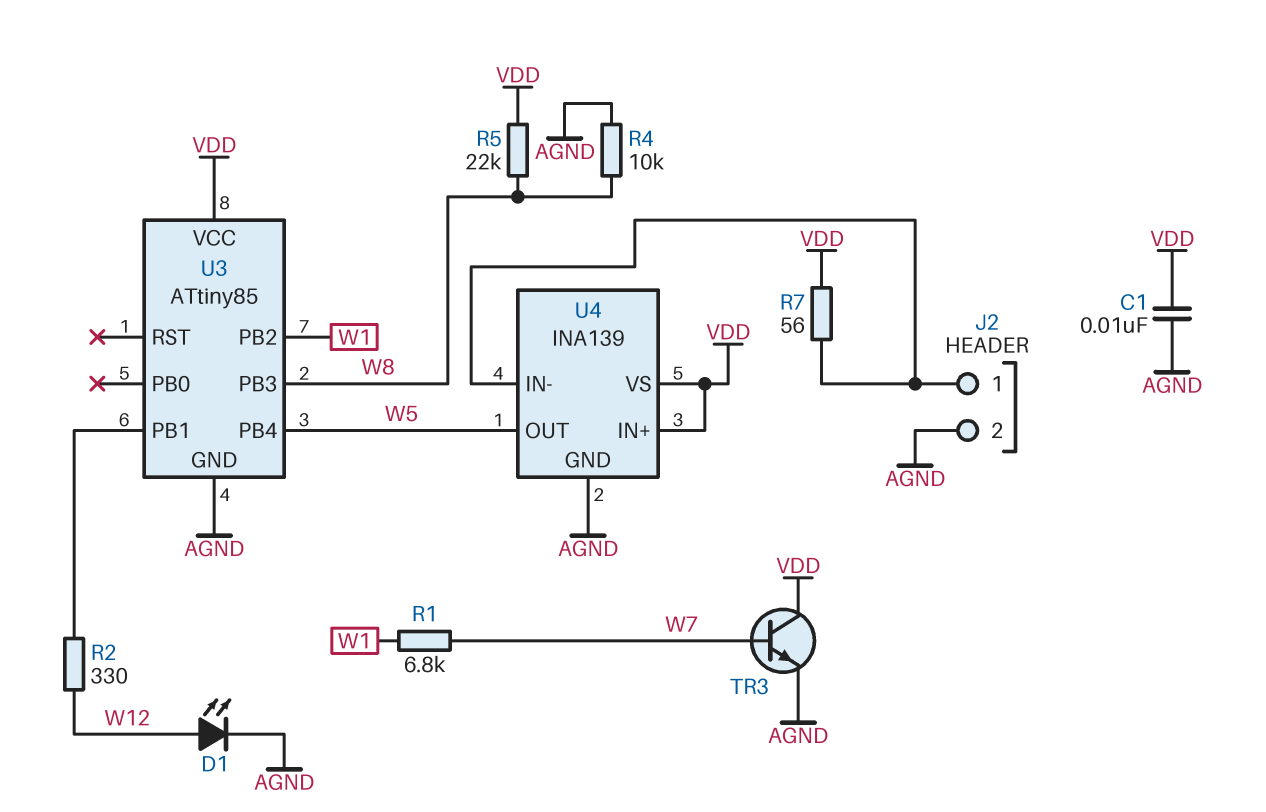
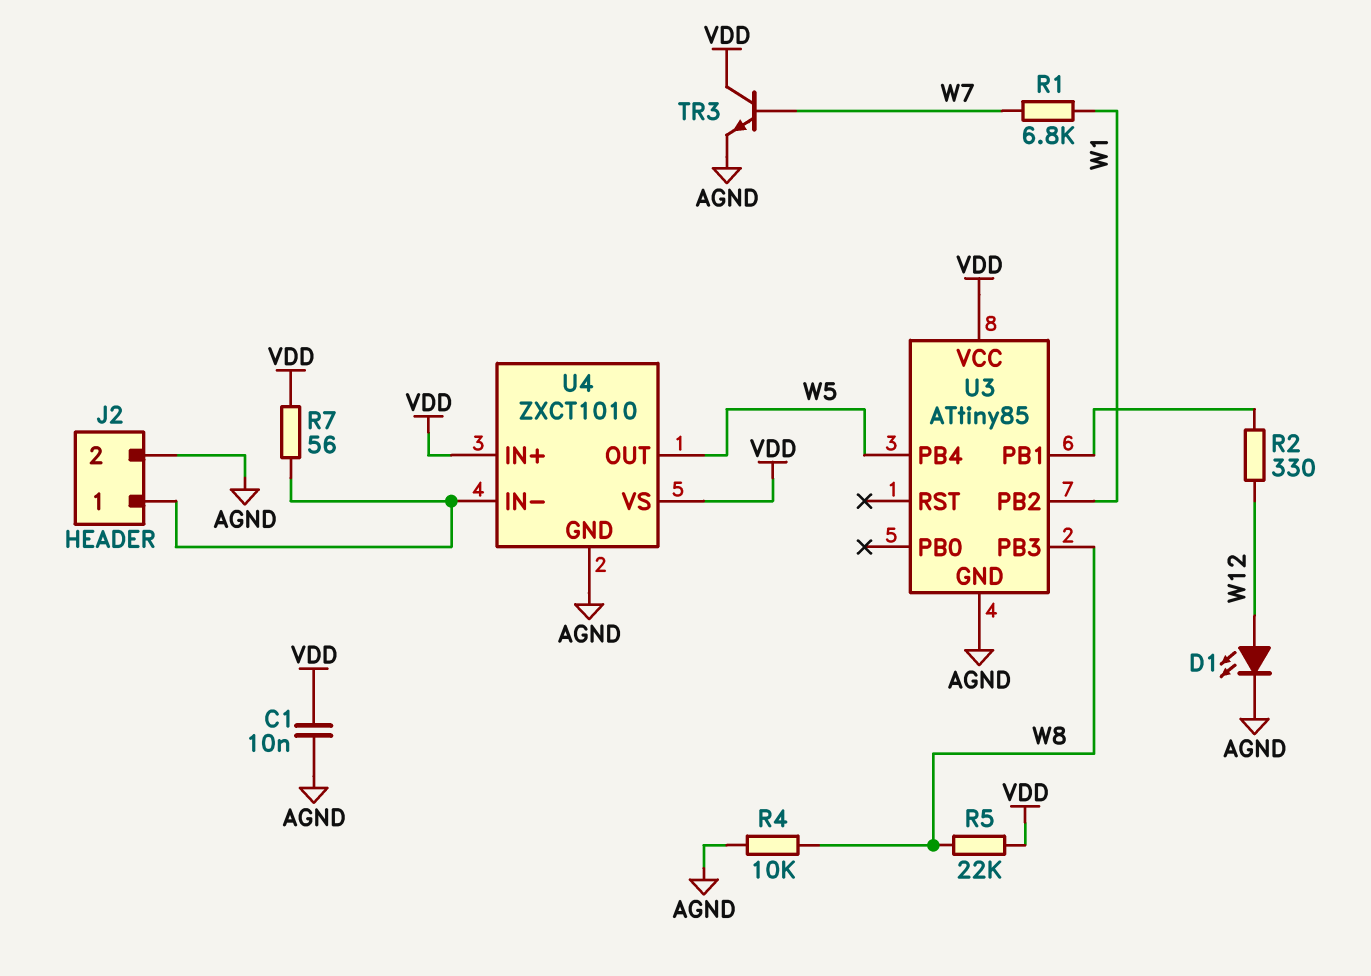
U4: INA139 -> ZXCT1010

